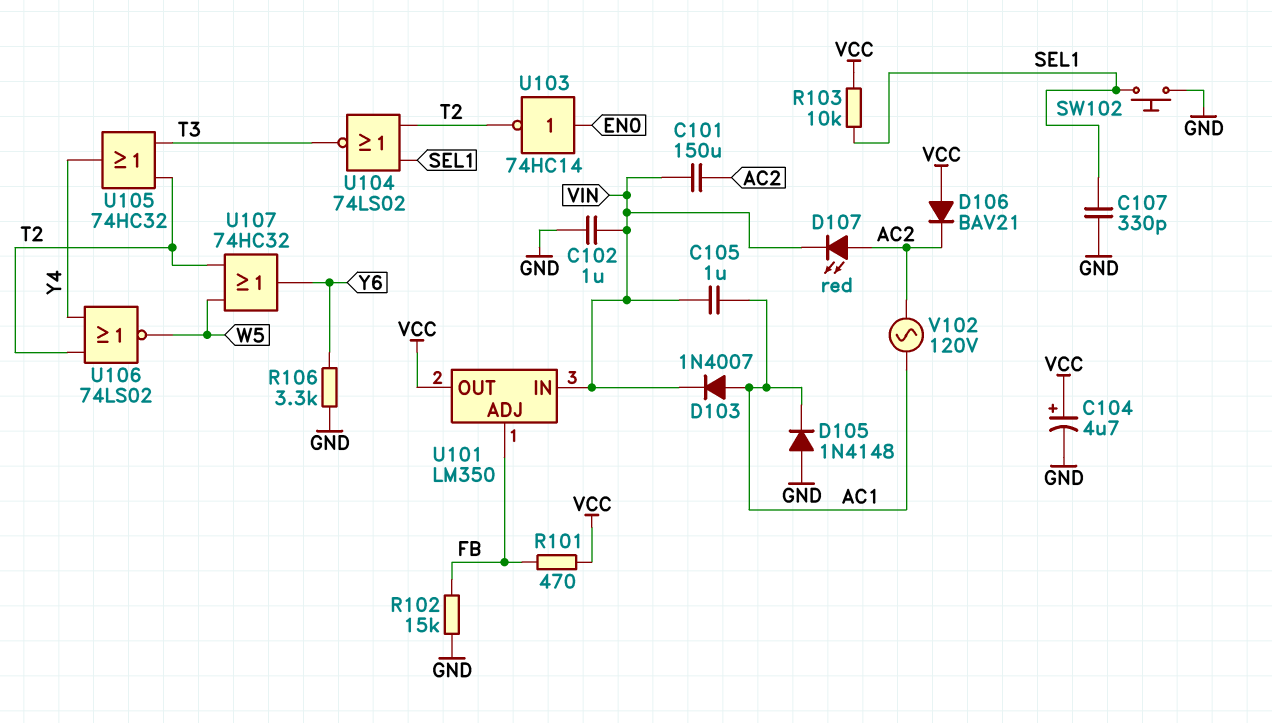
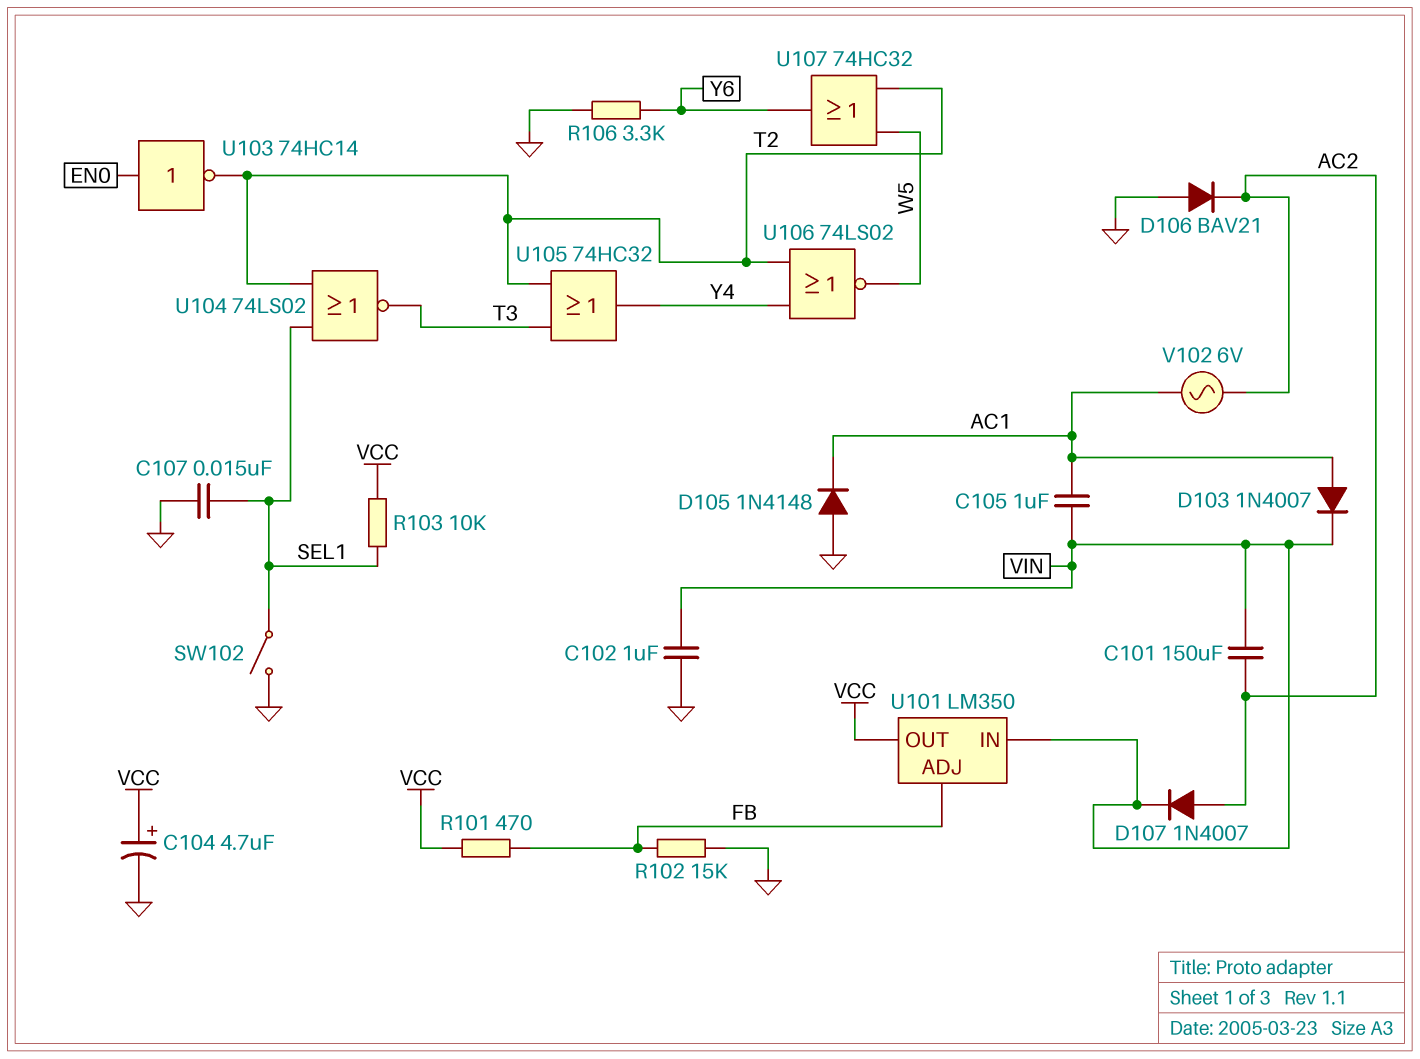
C107: 330pF (GND, SEL1) -> 15nF (GND, SEL1)
D106: diode BAV21 (A VCC, K AC2) -> diode BAV21 (A GND, K AC2)
D107: LED red (A AC2, K VIN) -> diode 1N4007 (A AC2, K VIN)
SW102: button (GND, SEL1) -> switch (GND, SEL1)
V102: AC 120V (AC1, AC2) -> AC 6V (AC1, AC2)

